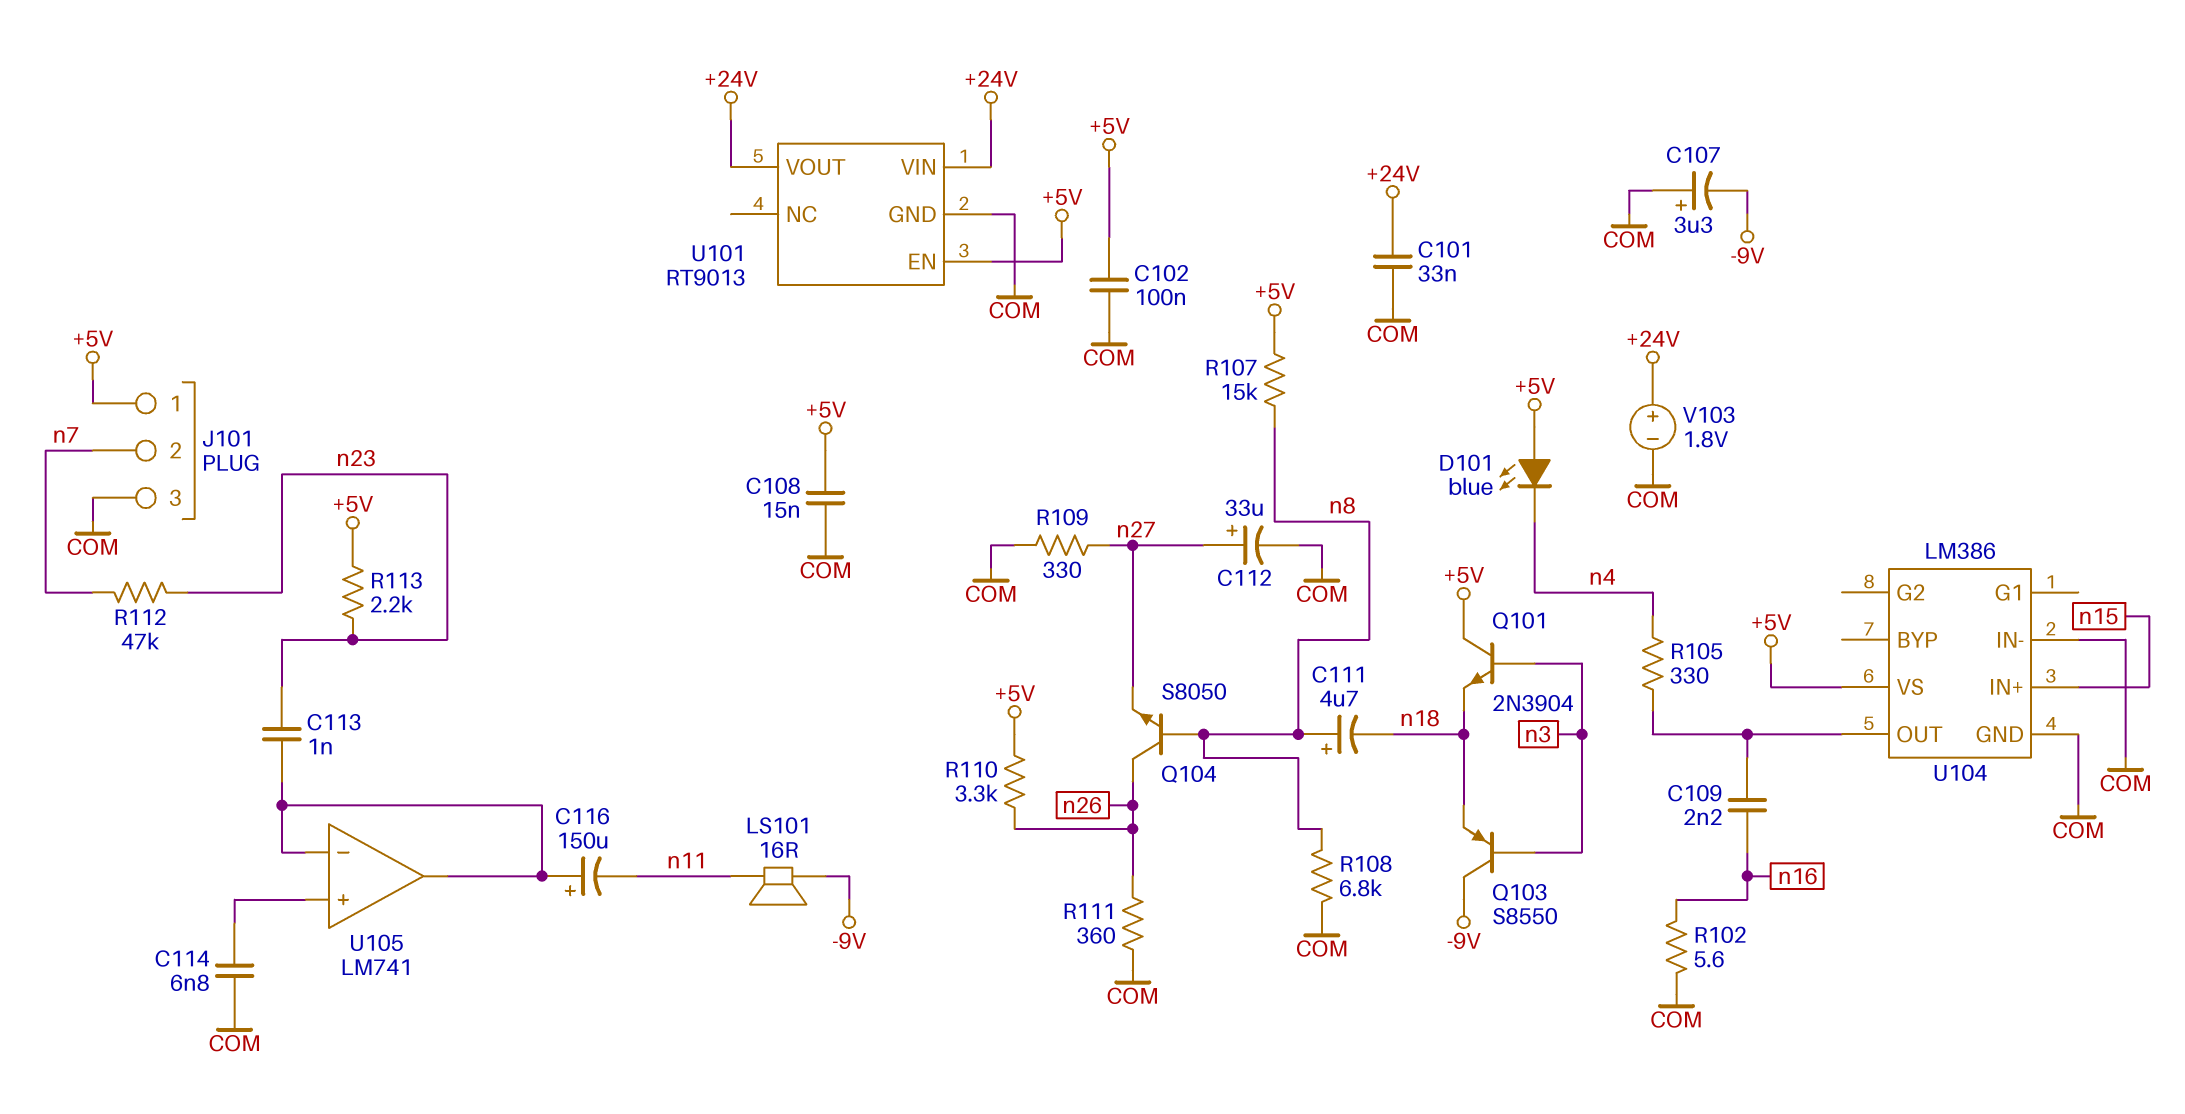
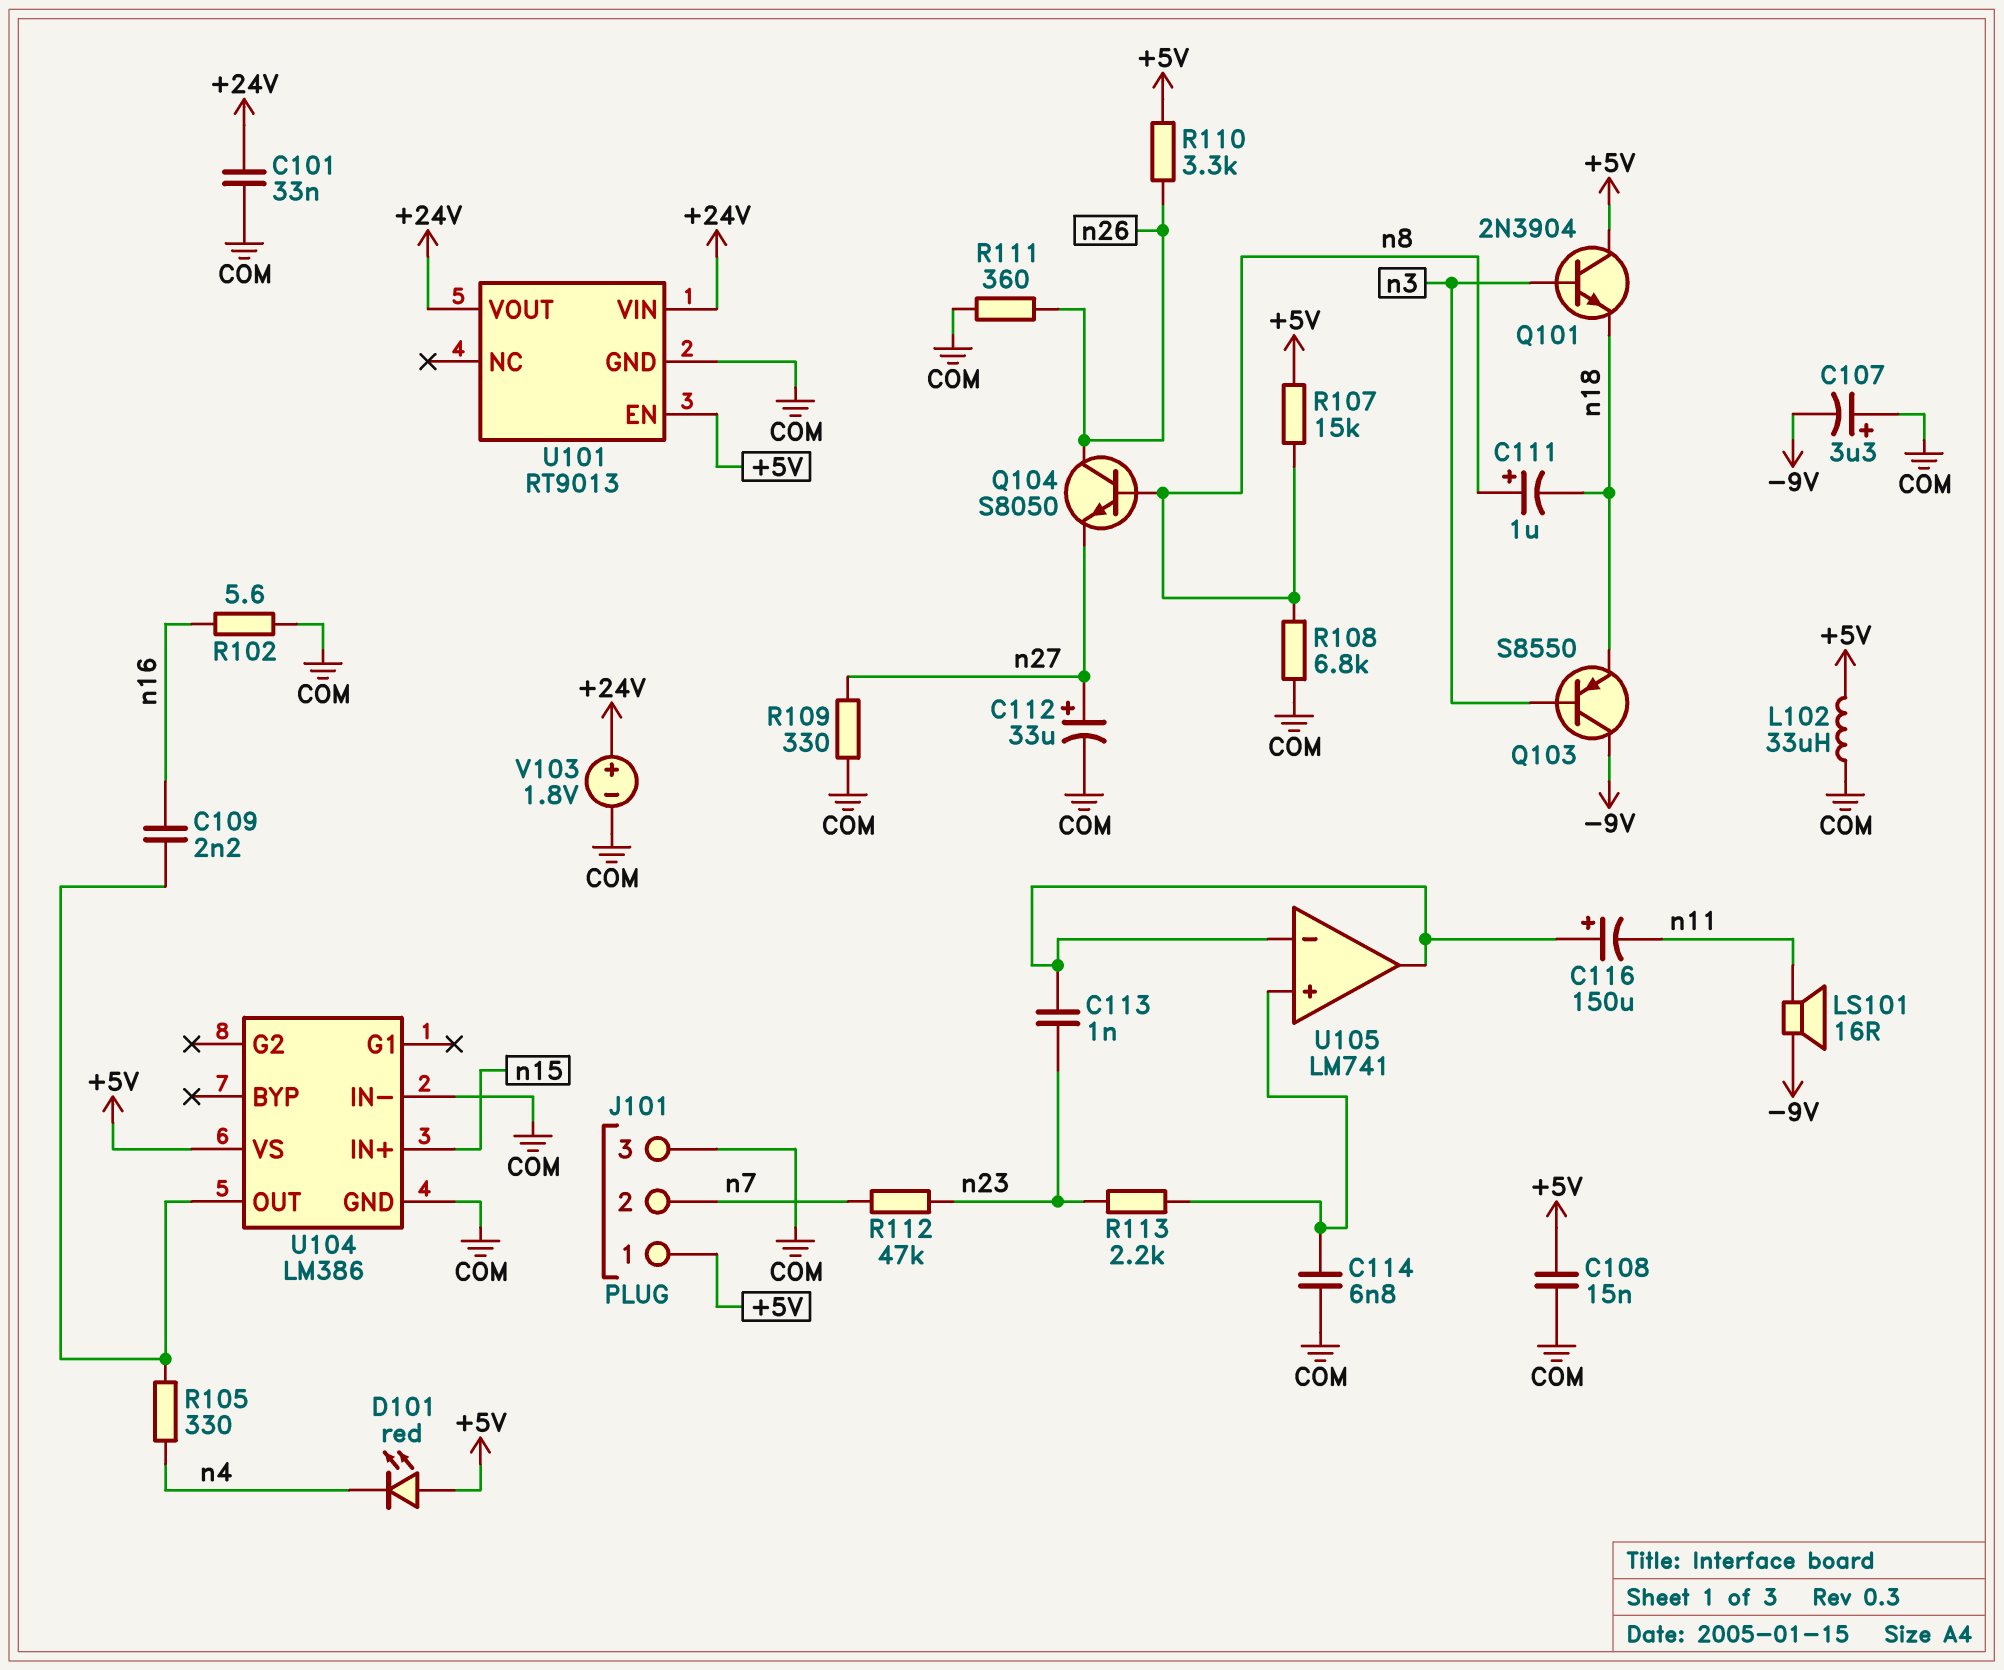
C102: 100nF (+5V, COM) -> none
C111: 4.7uF (plus n8, minus n18) -> 1uF (plus n8, minus n18)
D101: LED blue (A +5V, K n4) -> LED red (A +5V, K n4)
L102: none -> 33uH (+5V, COM)
R113: 2.2k (+5V, n23) -> 2.2k (U105/in+, n23)

